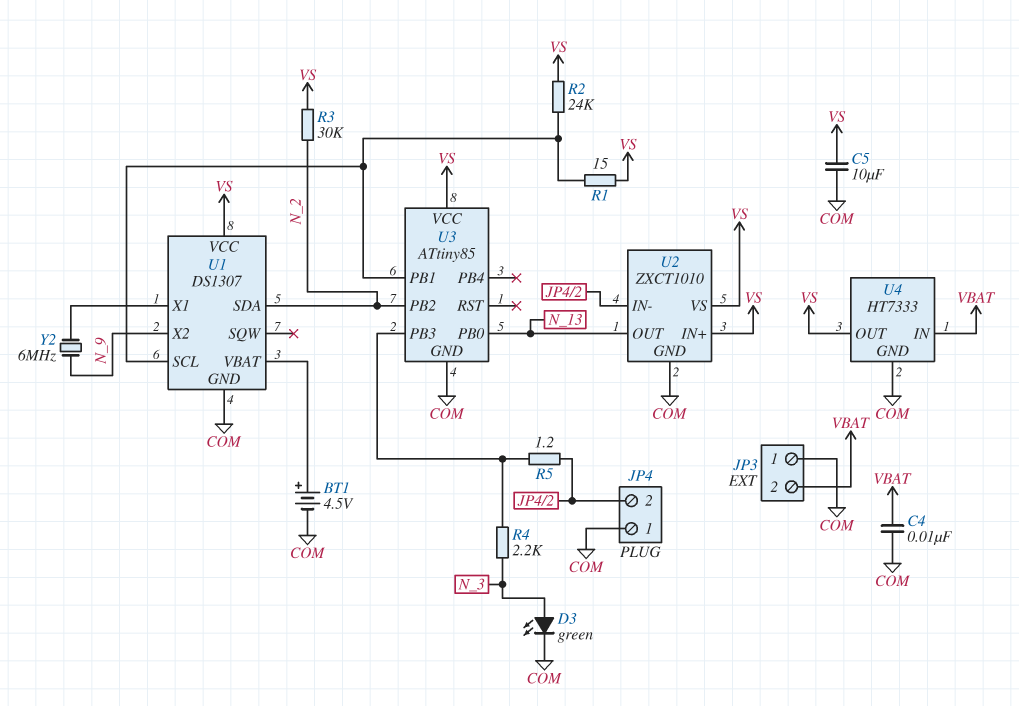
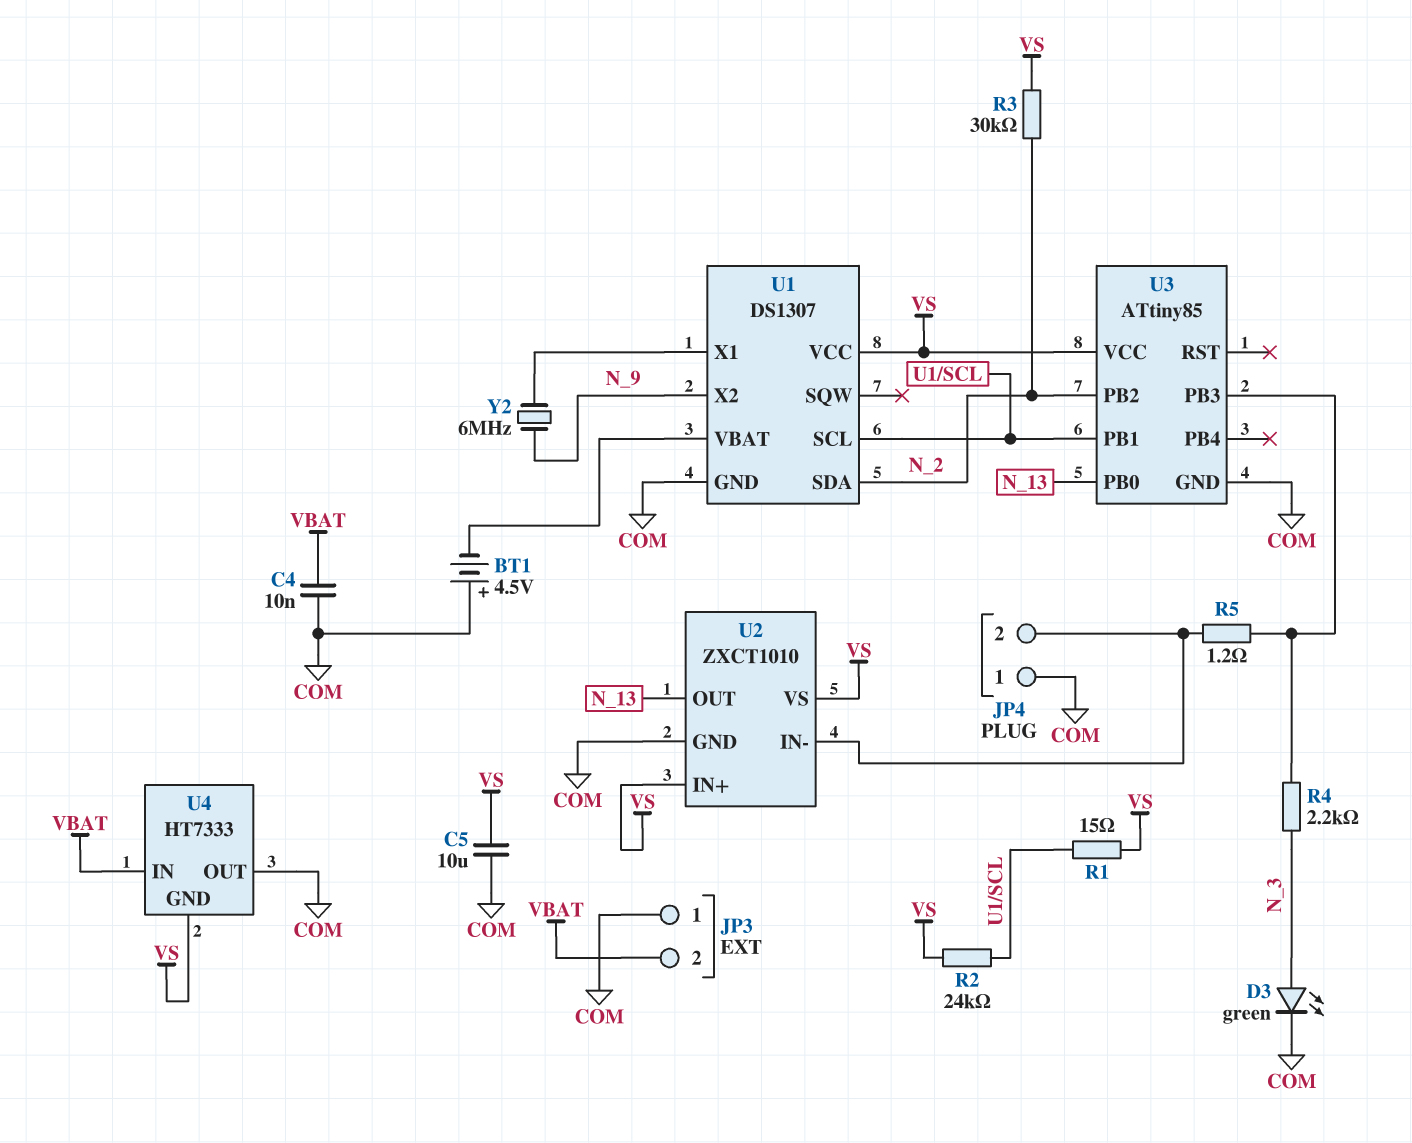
BT1: 4.5V (plus U1/VBAT, minus COM) -> 4.5V (plus COM, minus U1/VBAT)
U4 pin GND: COM -> VS
U4 pin OUT: VS -> COM

